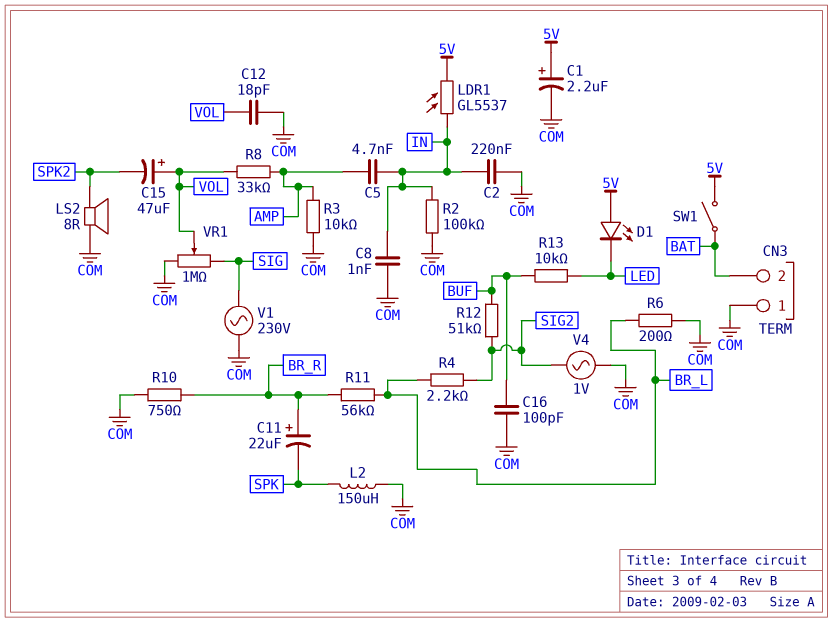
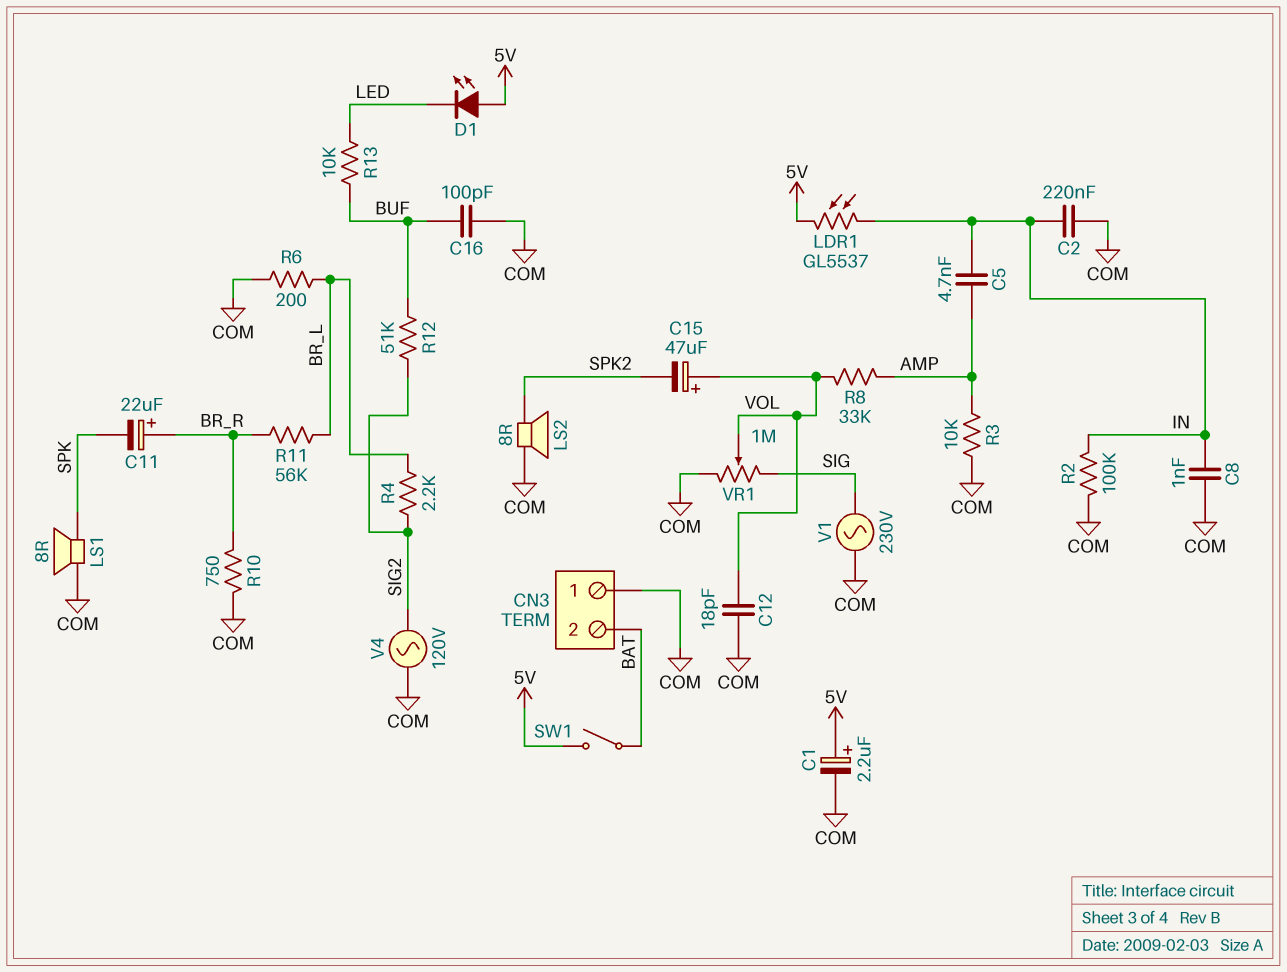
L2: 150uH (COM, SPK) -> none
LS1: none -> speaker 8R (COM, SPK)
V4: AC 1V (COM, SIG2) -> AC 120V (COM, SIG2)

